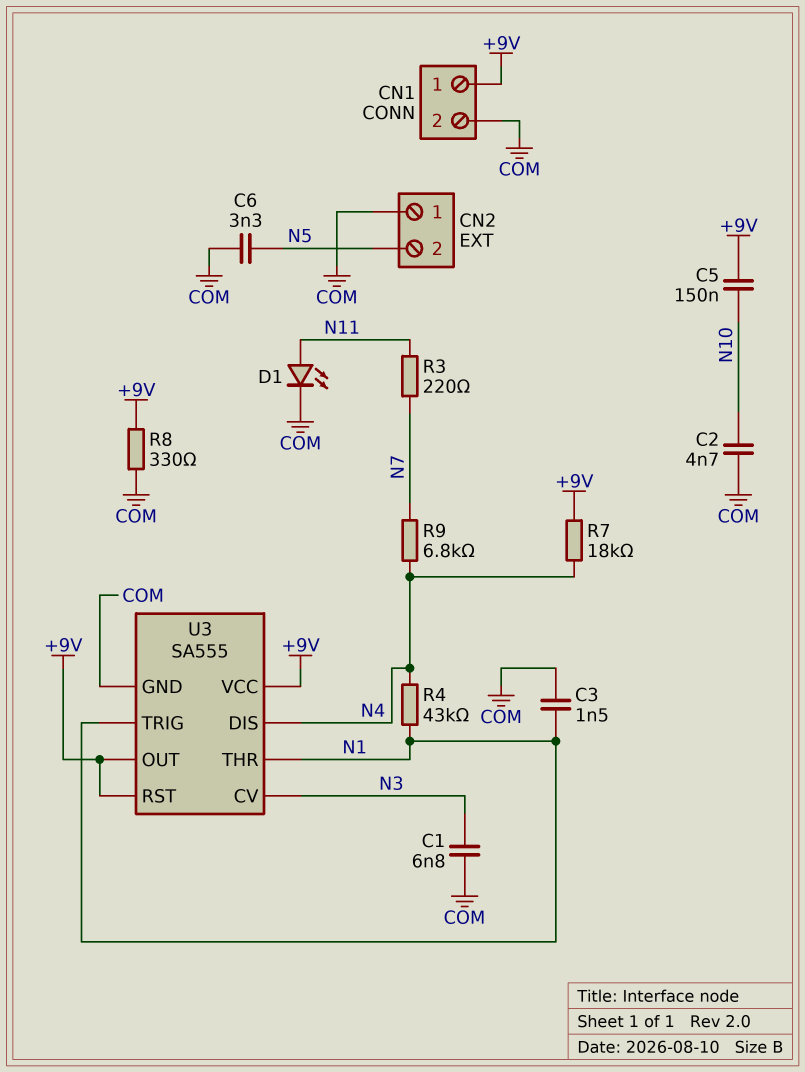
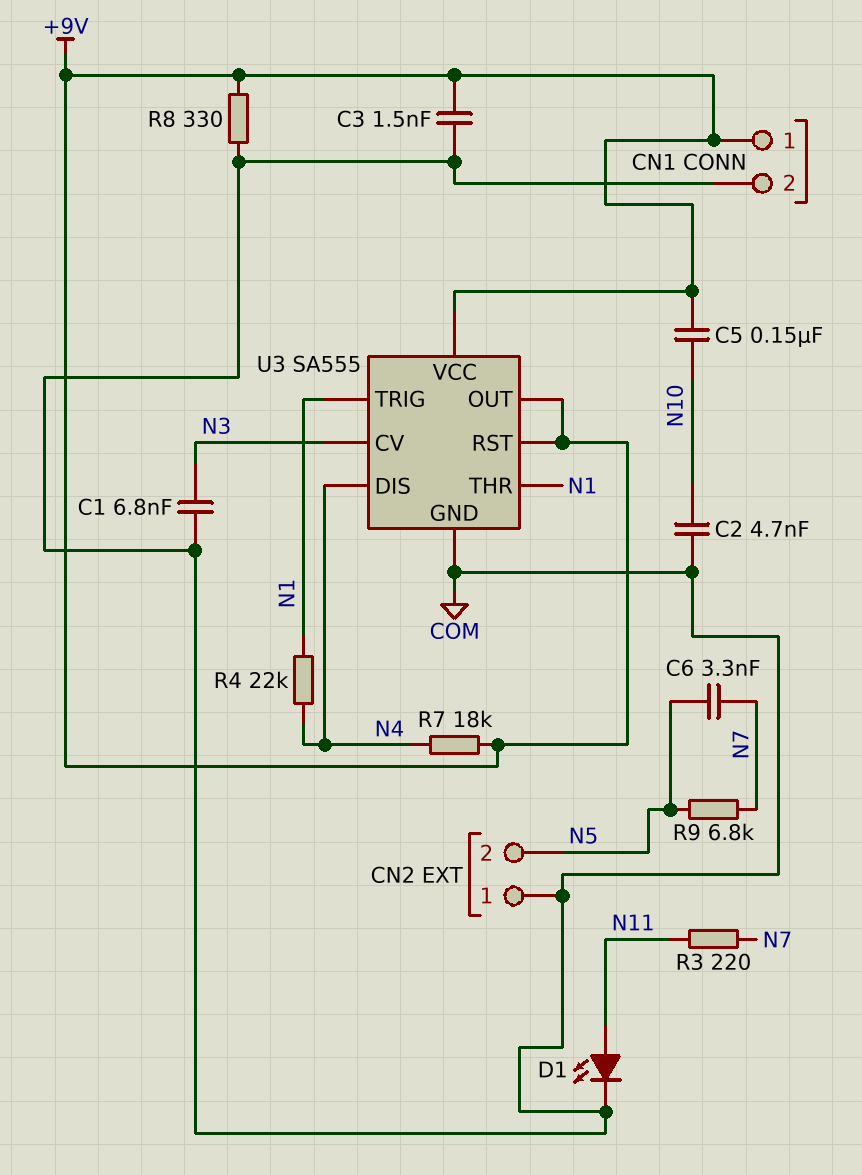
C3: 1.5nF (COM, N1) -> 1.5nF (+9V, COM)
C6: 3.3nF (COM, N5) -> 3.3nF (N5, N7)
R4: 43k (N1, N4) -> 22k (N1, N4)
R9: 6.8k (N4, N7) -> 6.8k (N5, N7)

